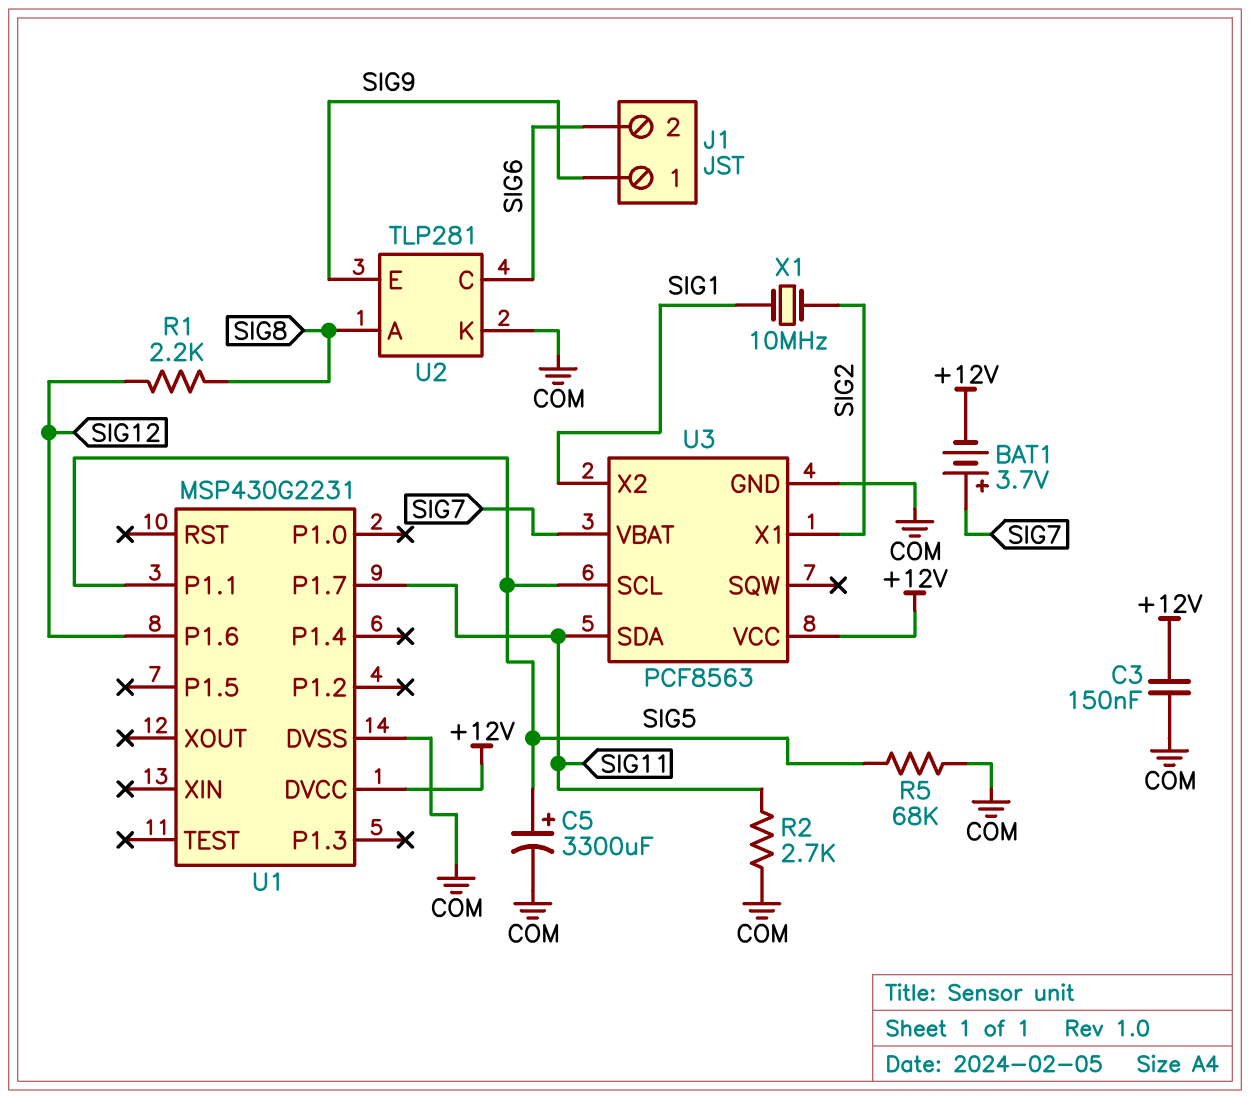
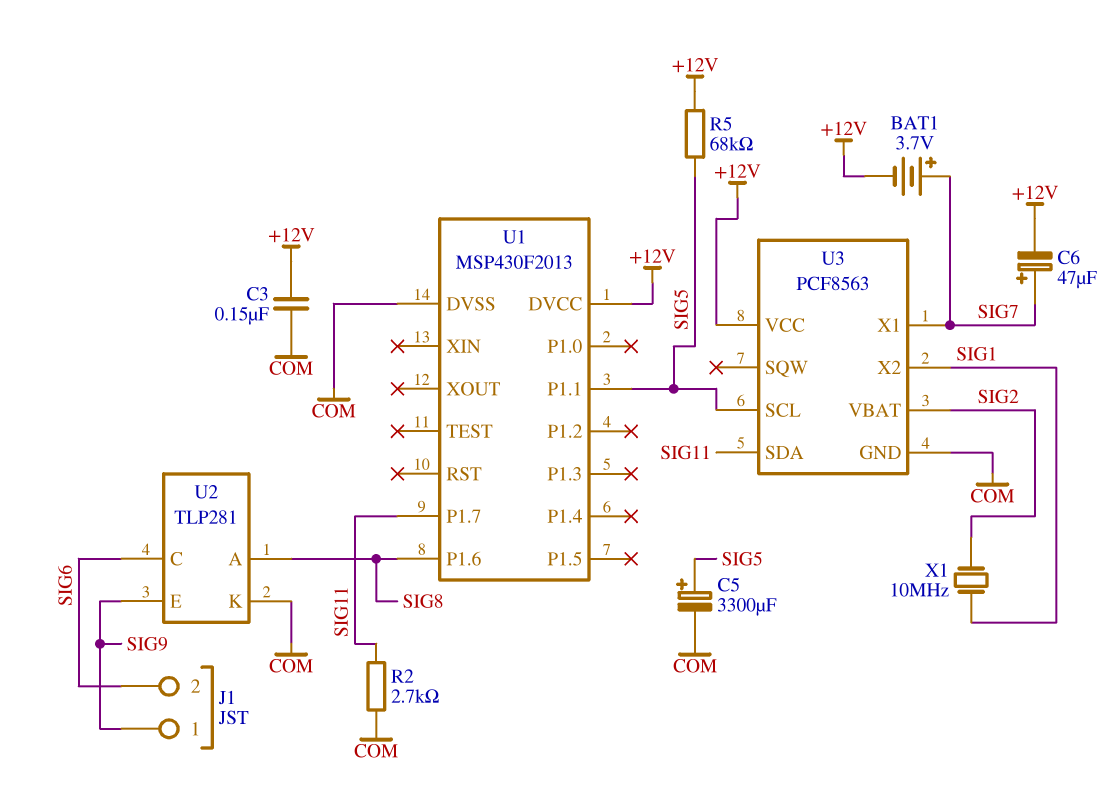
C6: none -> 47uF (plus SIG7, minus +12V)
R1: 2.2k (SIG8, SIG12) -> none
R5: 68k (COM, SIG5) -> 68k (+12V, SIG5)
U1: MSP430G2231 -> MSP430F2013
U1 pin P1.6: SIG12 -> SIG8
U3 pin VBAT: SIG7 -> SIG2
U3 pin X1: SIG2 -> SIG7

